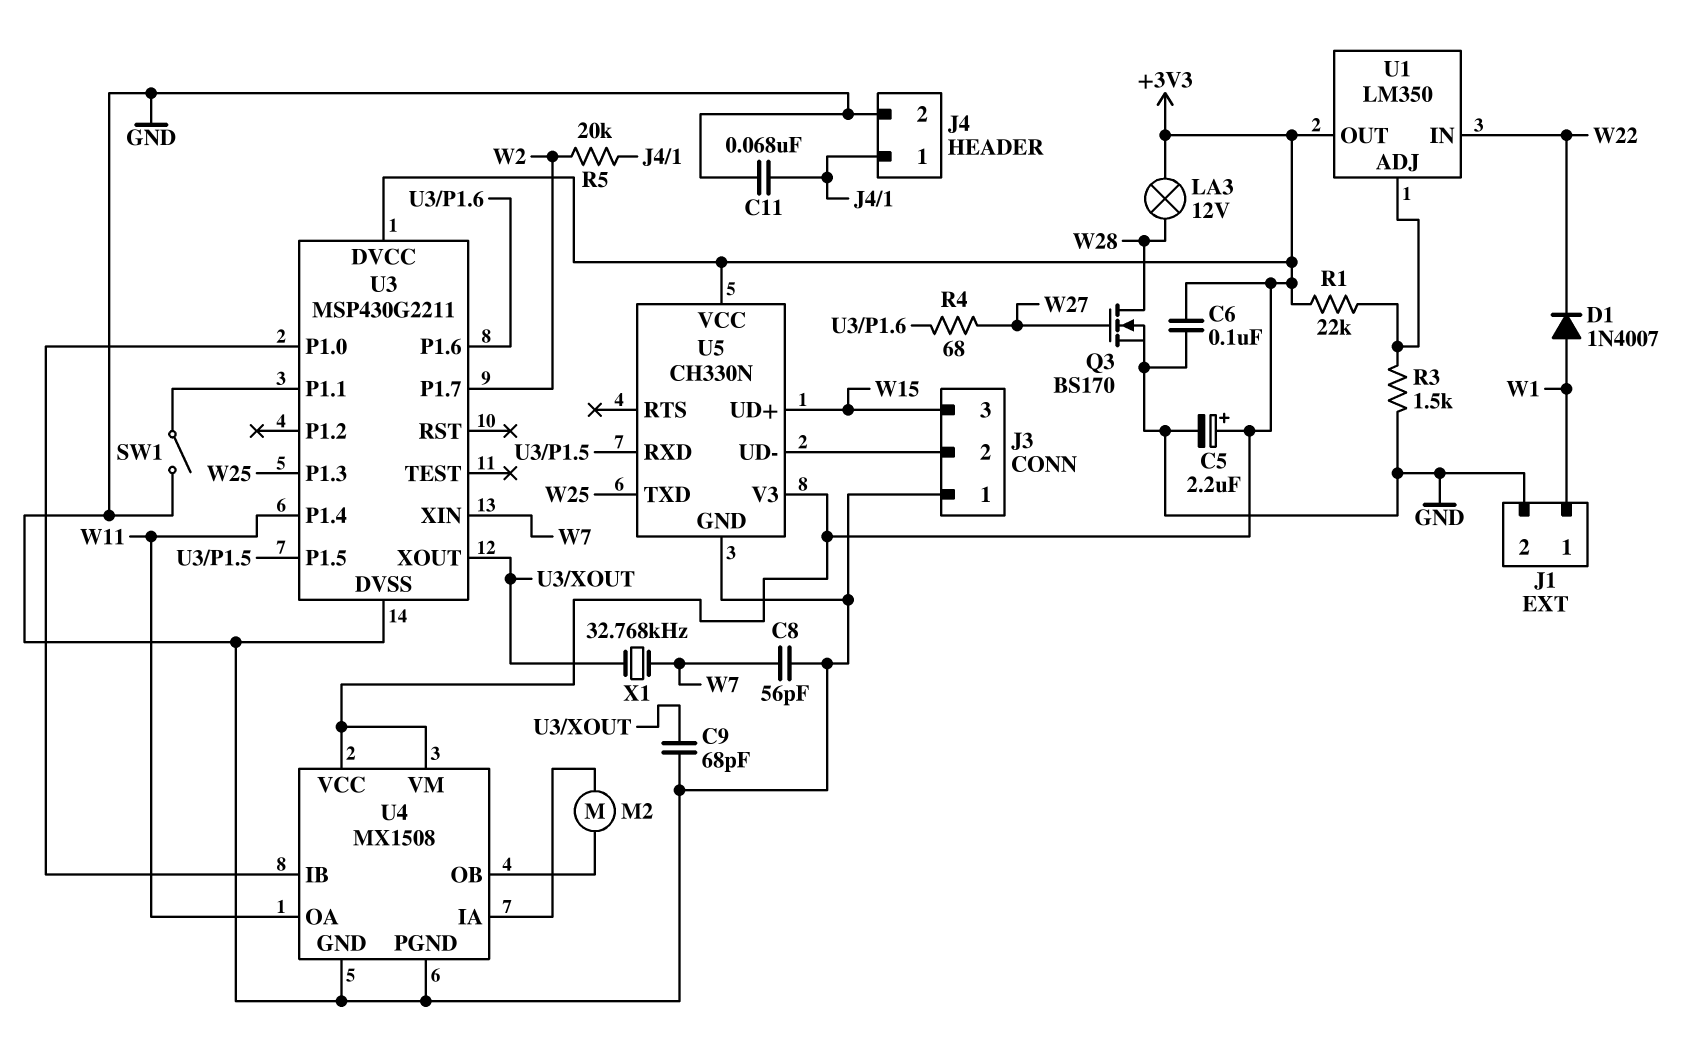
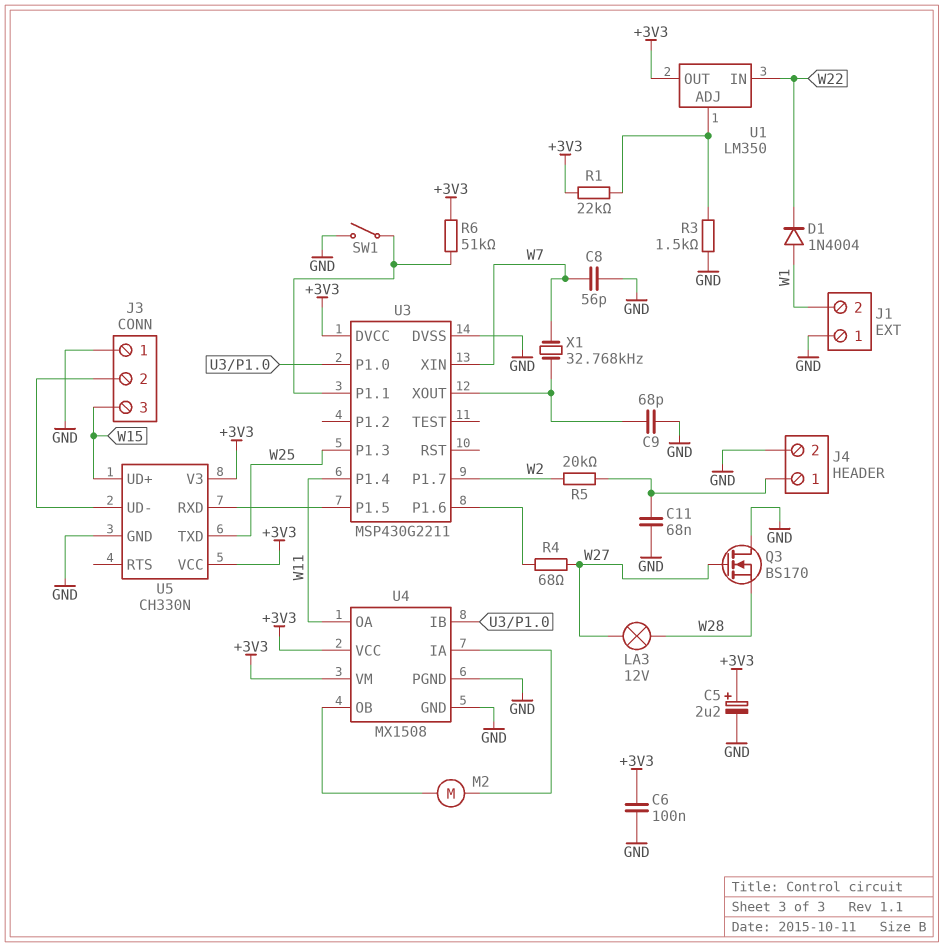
D1: diode 1N4007 (A W1, K W22) -> diode 1N4004 (A W1, K W22)
J1 pin 1: W1 -> GND
J1 pin 2: GND -> W1
LA3: lamp 12V (+3V3, W28) -> lamp 12V (W27, W28)
Q3: NMOS BS170 (G W27, D W28, S GND) -> NMOS BS170 (G W27, D GND, S W28)
R6: none -> 51k (+3V3, U3/P1.1)

